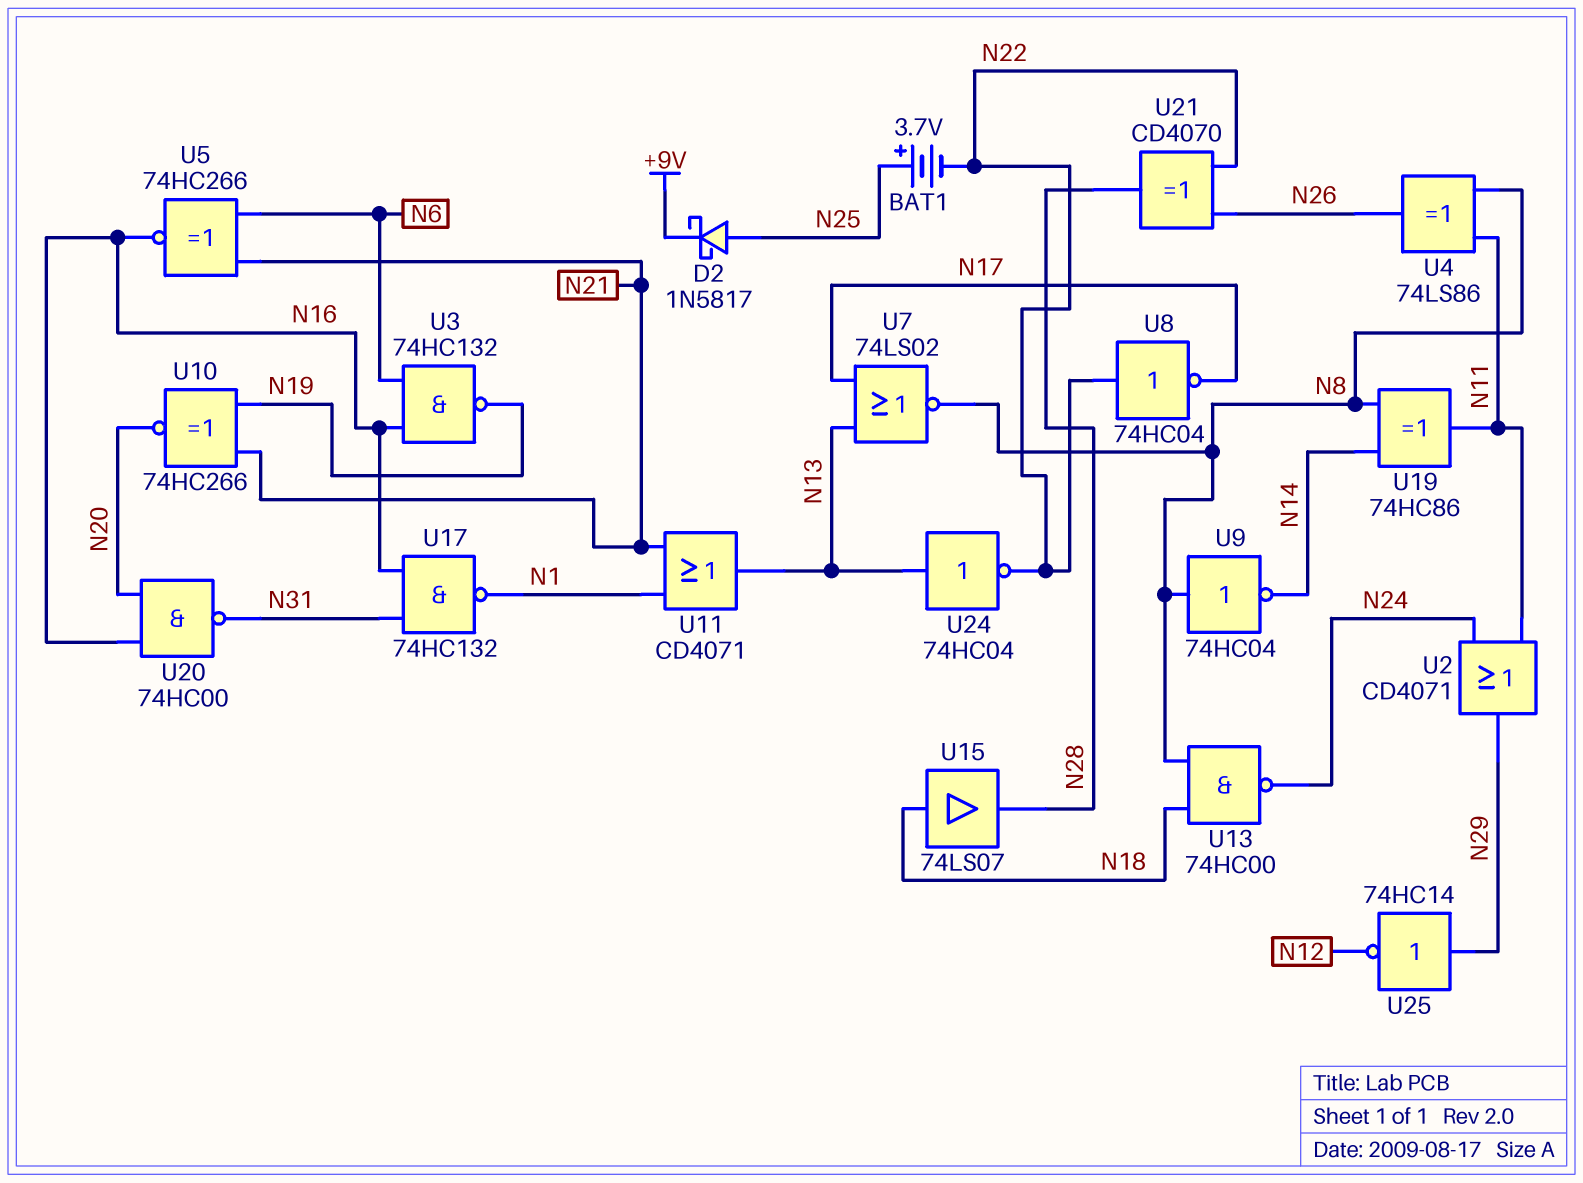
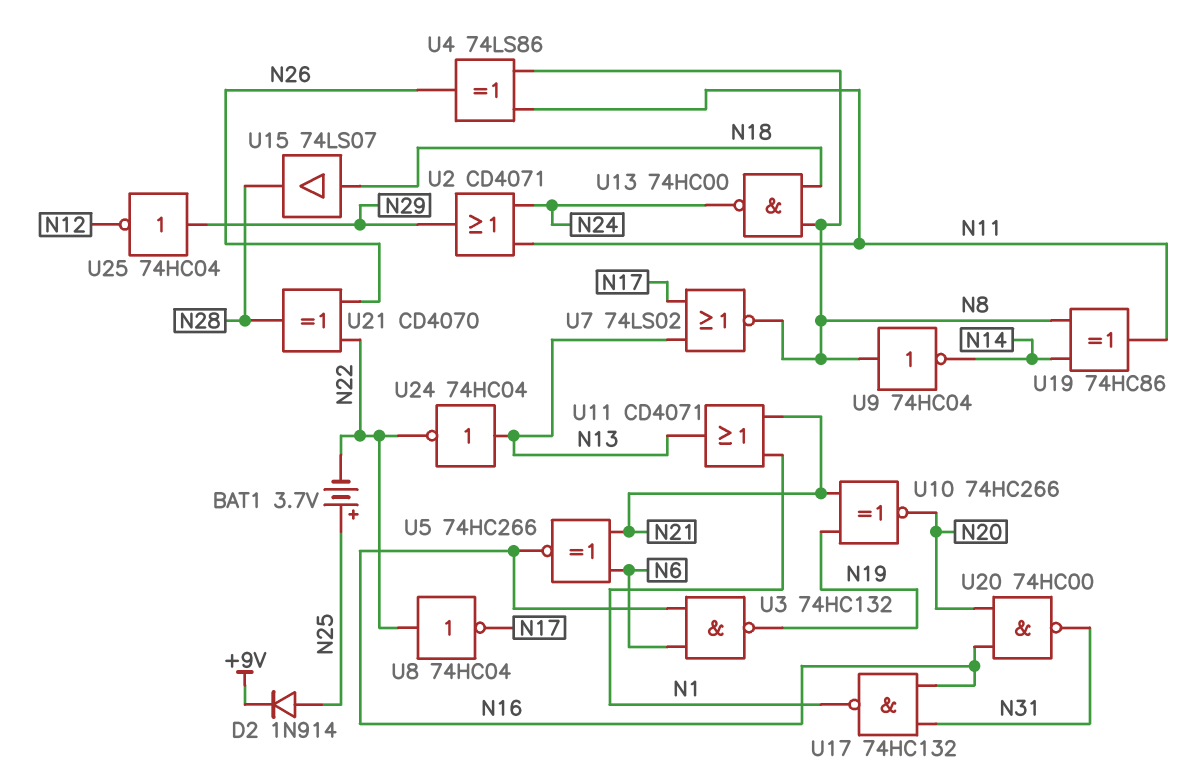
D2: schottky 1N5817 (A N25, K +9V) -> diode 1N914 (A N25, K +9V)
U25: NOT 74HC14 (in N29, out N12) -> NOT 74HC04 (in N29, out N12)

